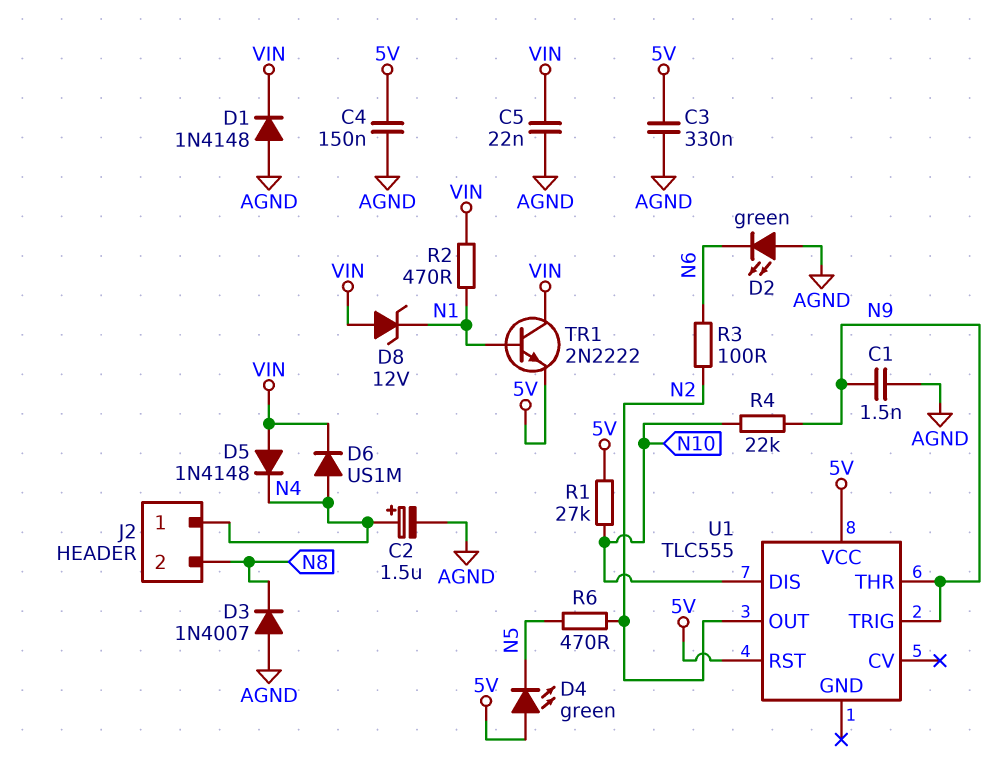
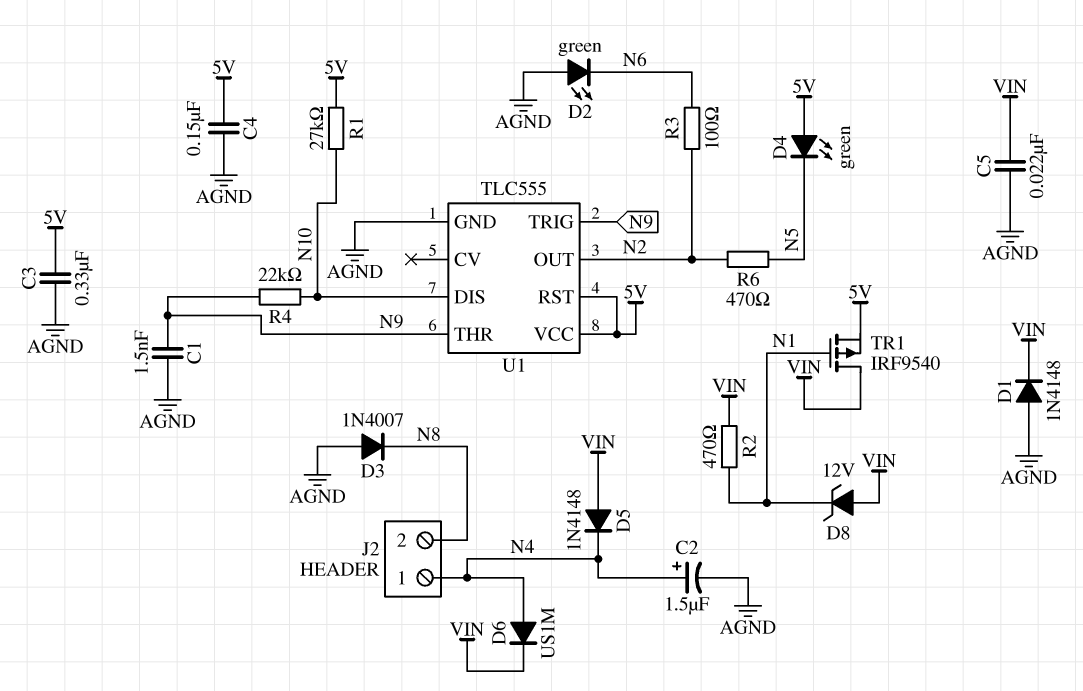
TR1: NPN 2N2222 (B N1, C VIN, E 5V) -> PMOS IRF9540 (G N1, D VIN, S 5V)
U1 pin GND: none -> AGND

